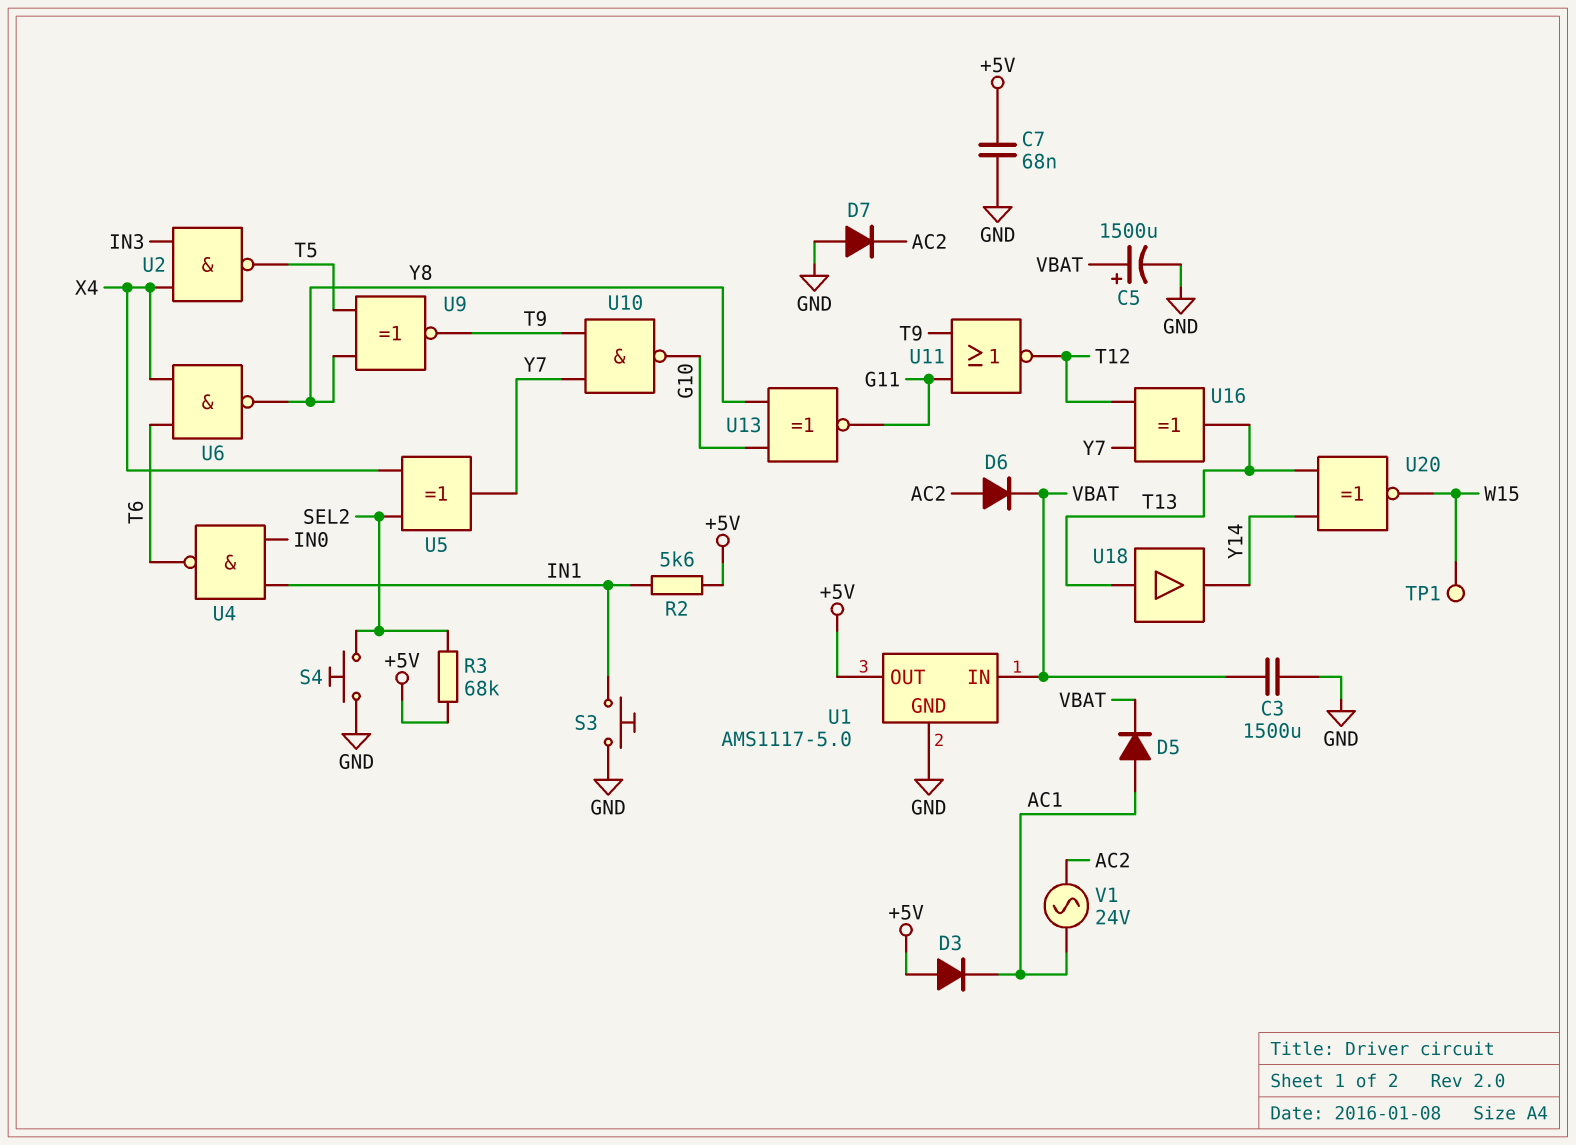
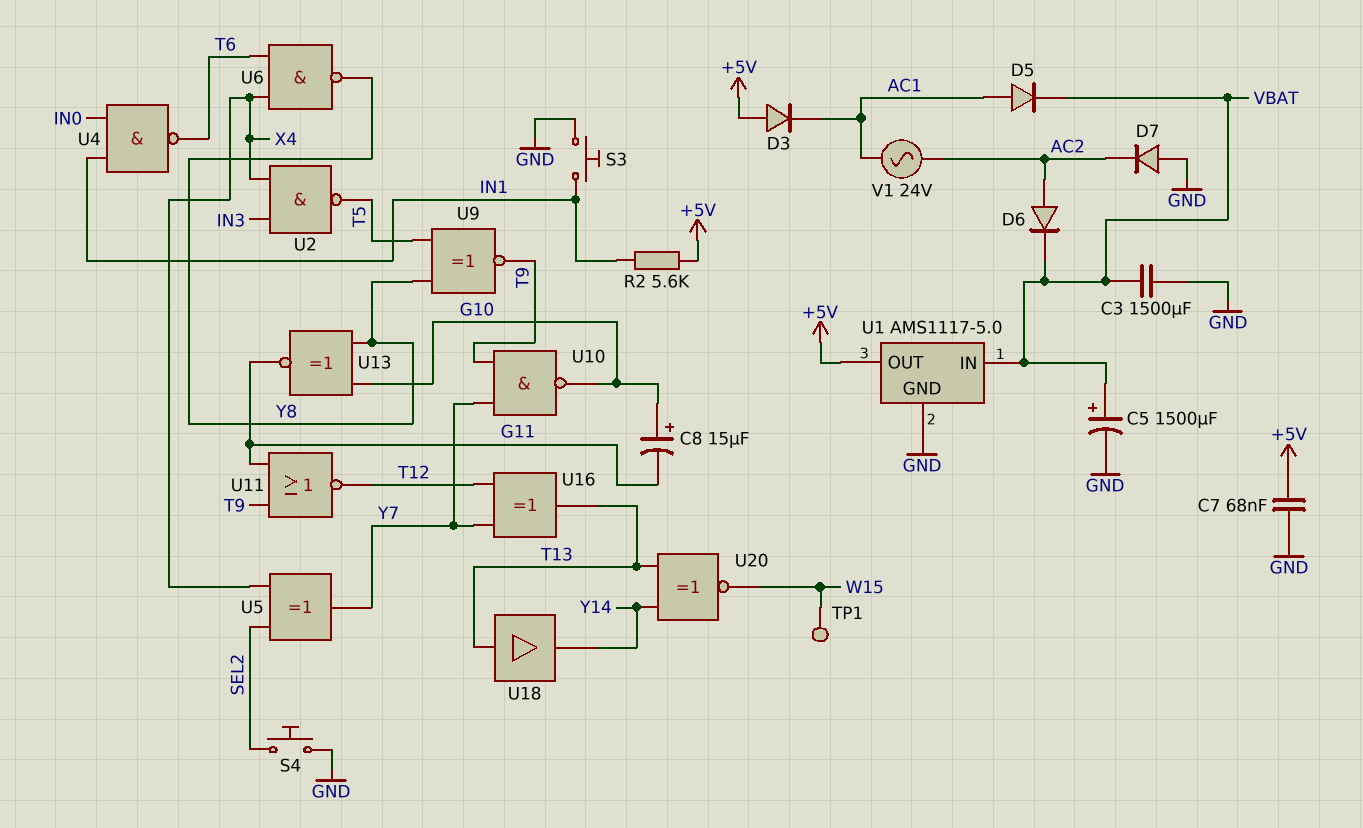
C8: none -> 15uF (plus G10, minus G11)
R3: 68k (+5V, SEL2) -> none

